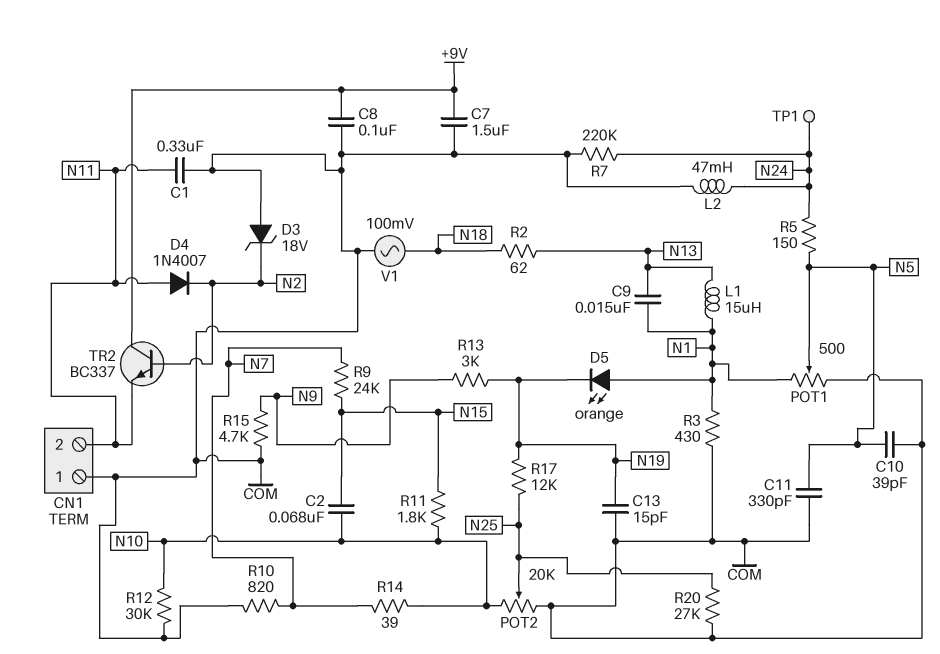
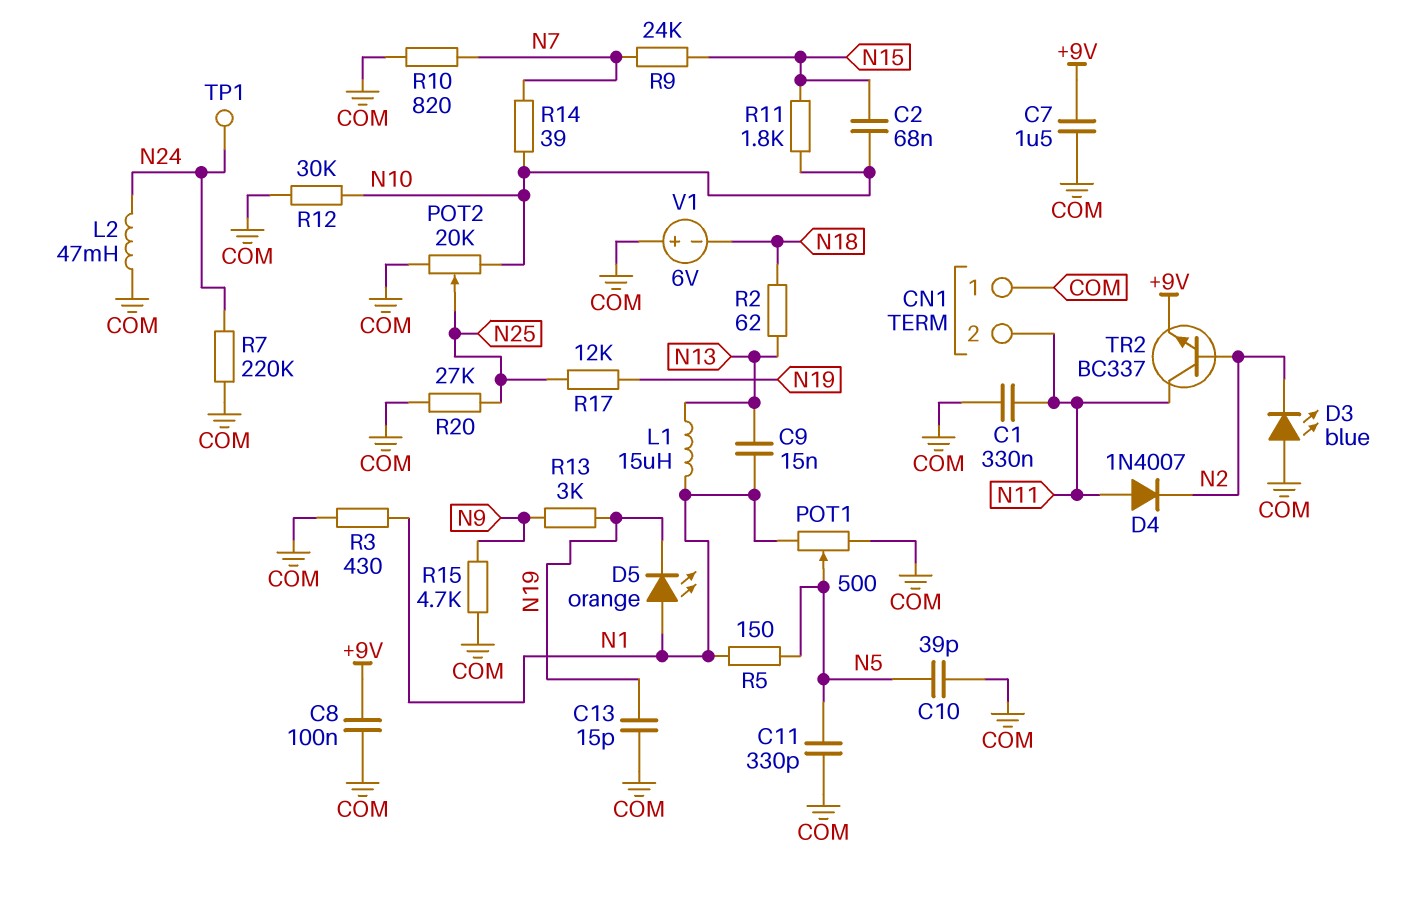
D3: zener 18V (A COM, K N2) -> LED blue (A COM, K N2)
R5: 150 (N5, N24) -> 150 (N1, N5)
TR2: NPN BC337 (B N2, C +9V, E N11) -> NPN BC337 (B N2, C N11, E +9V)
V1: AC 100mV (COM, N18) -> 6V (plus COM, minus N18)

